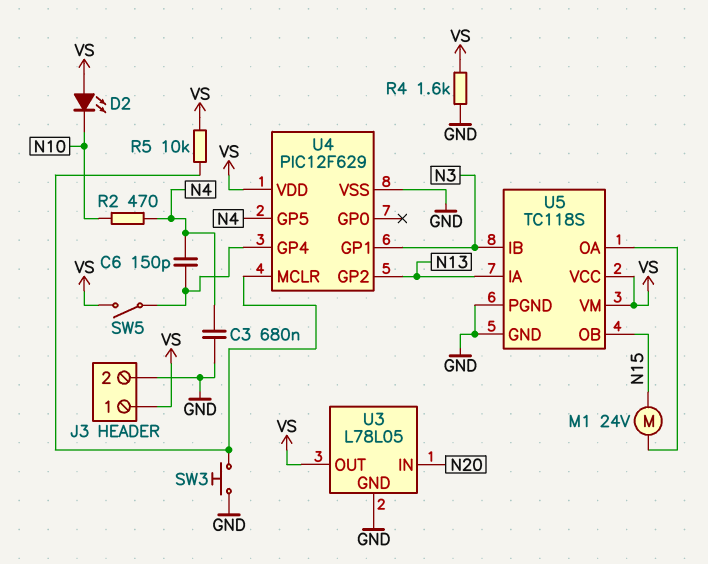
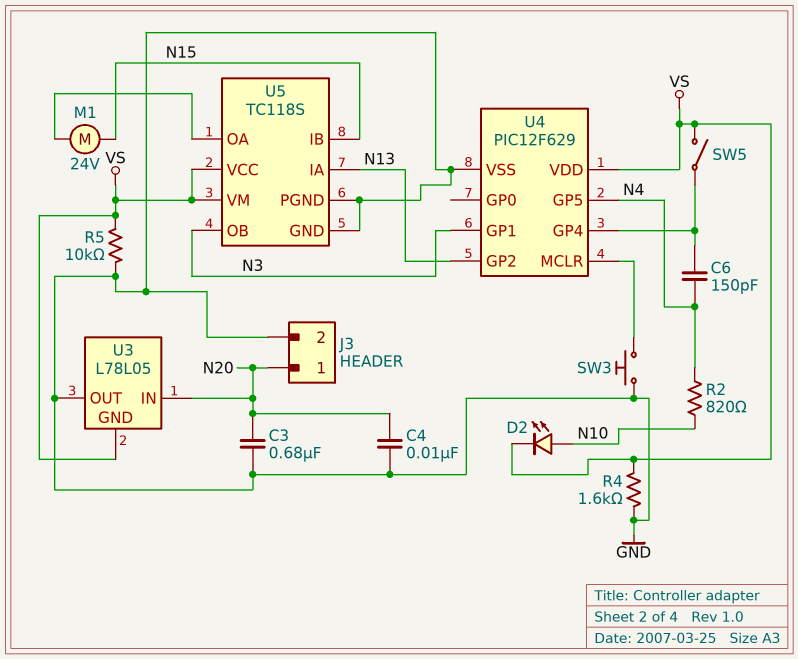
C3: 680nF (GND, N4) -> 680nF (GND, N20)
C4: none -> 10nF (GND, N20)
D2: LED (A VS, K N10) -> LED (A N10, K VS)
J3 pin 1: VS -> N20
R2: 470 (N4, N10) -> 820 (N4, N10)
R5: 10k (U4/MCLR, VS) -> 10k (GND, VS)
U3 pin GND: GND -> VS
U3 pin OUT: VS -> GND
U5 pin IB: N3 -> N15
U5 pin OB: N15 -> N3

